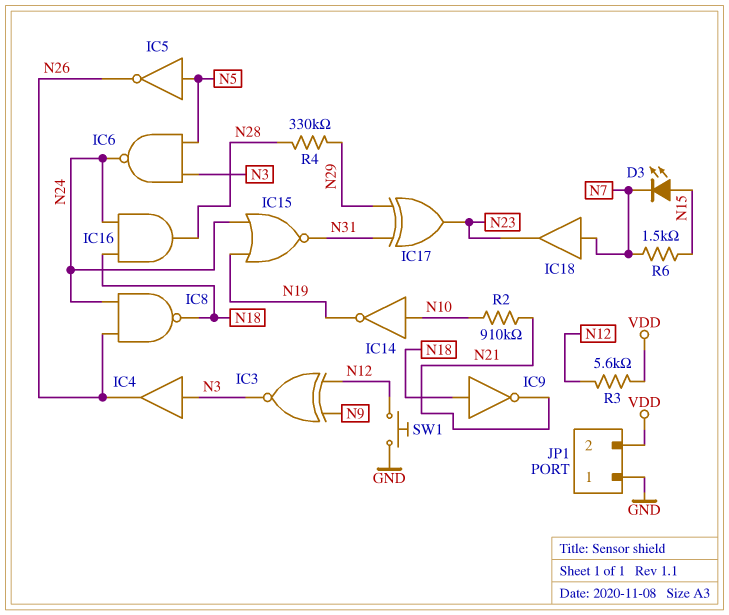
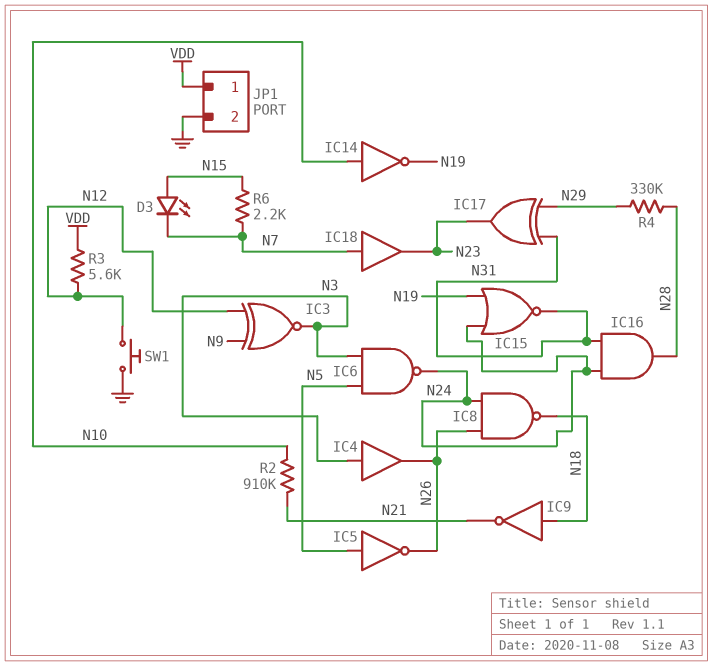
IC16: AND (in N18, in N24, out N28) -> AND (in N24, in N31, out N28)
JP1 pin 1: GND -> VDD
JP1 pin 2: VDD -> GND
R6: 1.5k (N7, N15) -> 2.2k (N7, N15)

